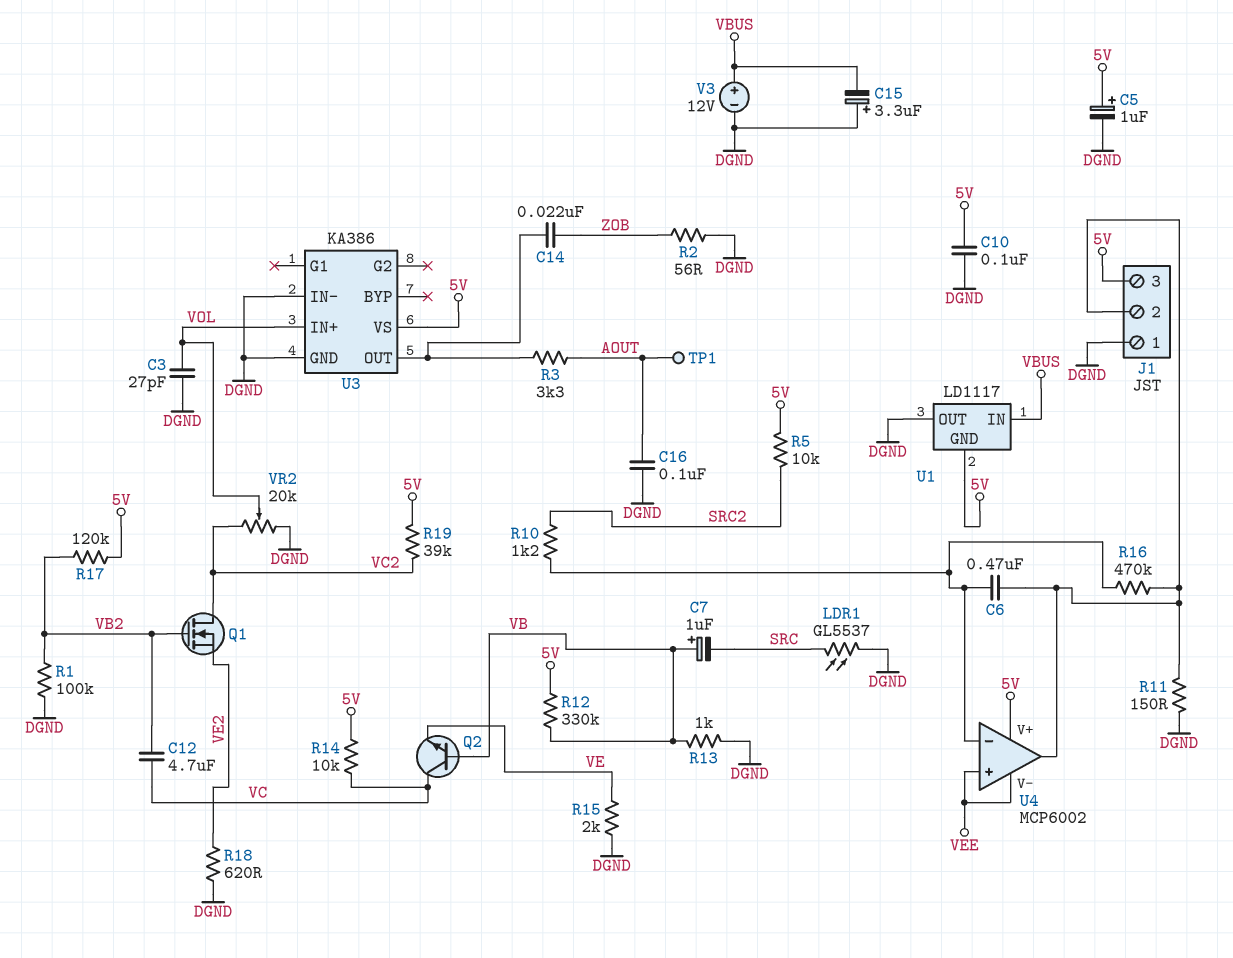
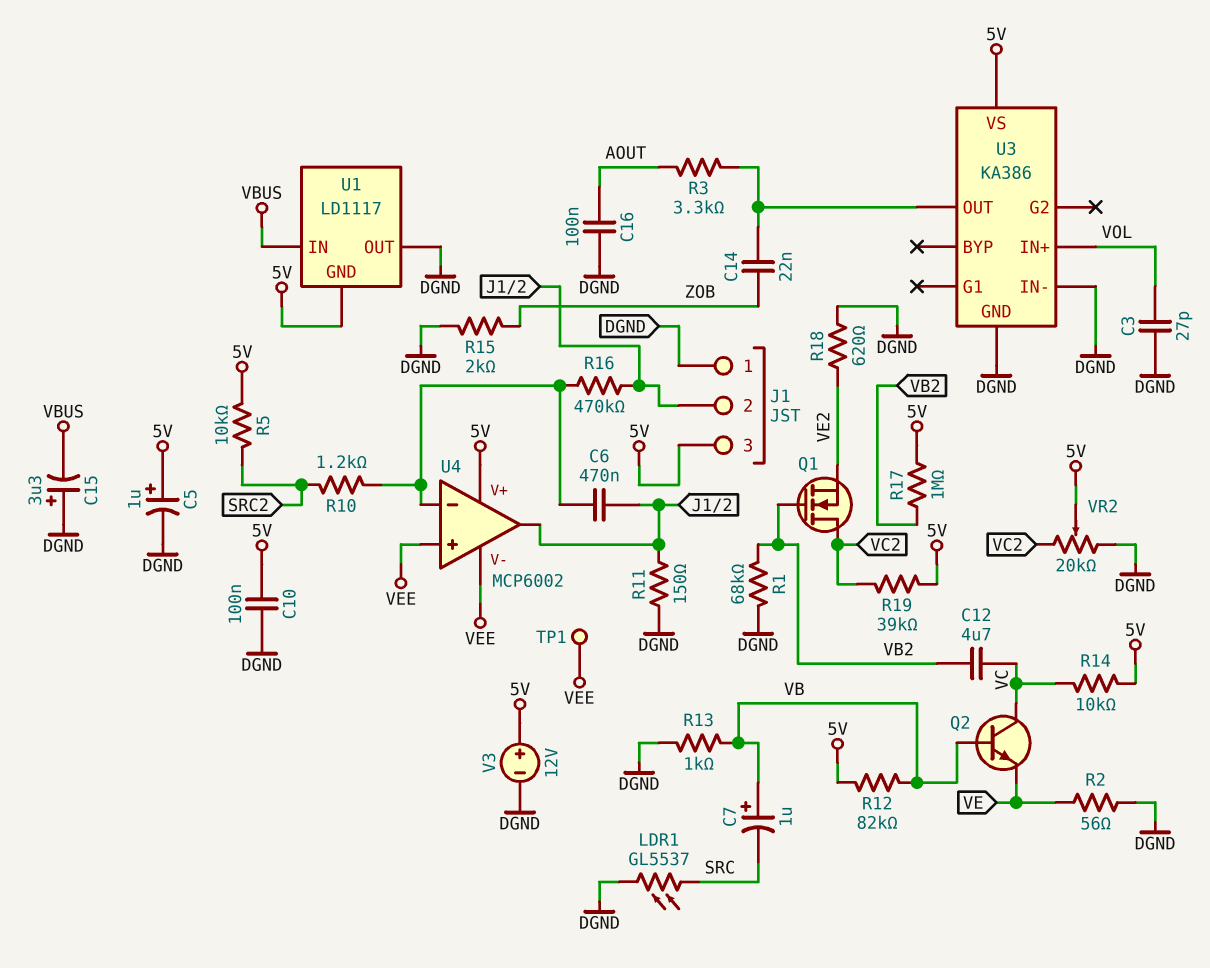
R1: 100k (DGND, VB2) -> 68k (DGND, VB2)
R2: 56 (DGND, ZOB) -> 56 (DGND, VE)
R12: 330k (5V, VB) -> 82k (5V, VB)
R15: 2k (DGND, VE) -> 2k (DGND, ZOB)
R17: 120k (5V, VB2) -> 1M (5V, VB2)
TP1: test point (AOUT) -> test point (VEE)
V3: 12V (plus VBUS, minus DGND) -> 12V (plus 5V, minus DGND)
VR2: 20k (DGND, VC2, wiper VOL) -> 20k (DGND, VC2, wiper 5V)

